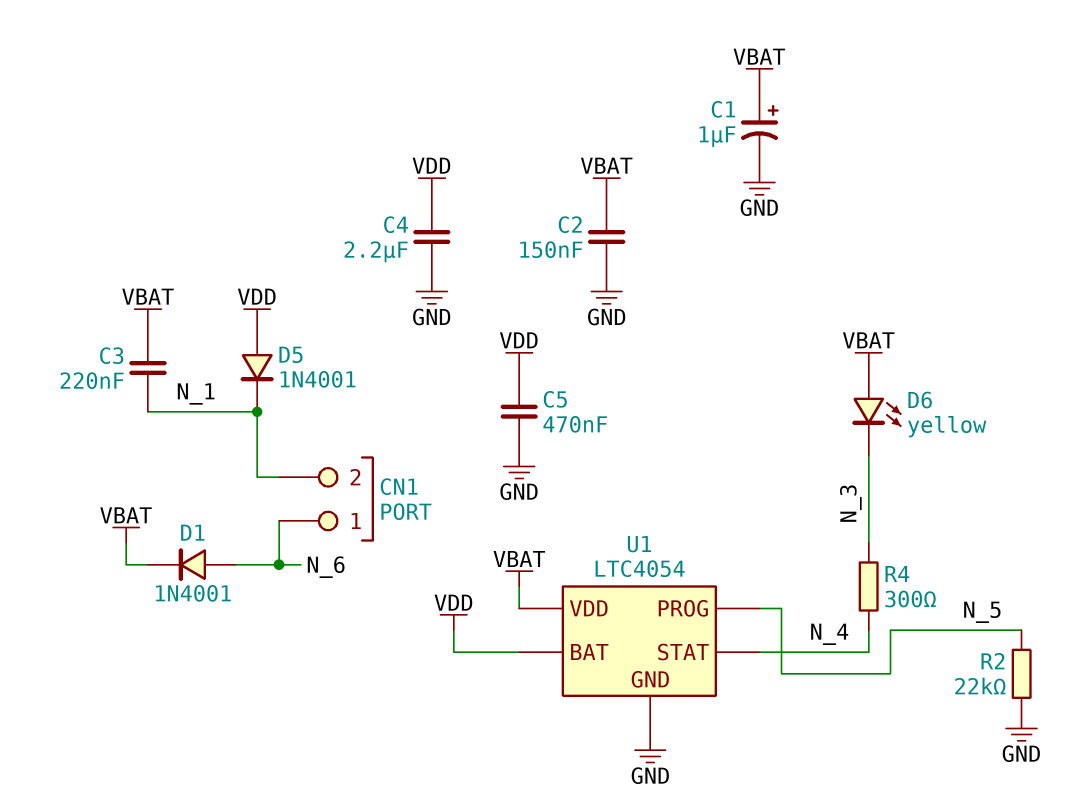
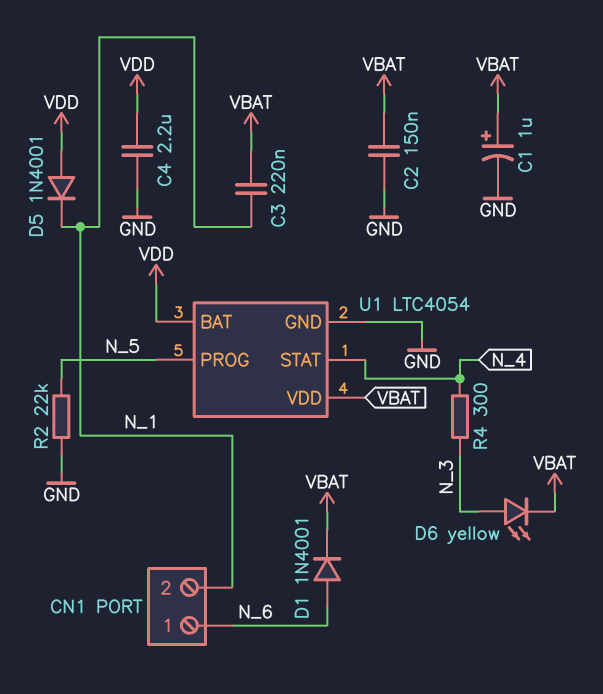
C5: 470nF (GND, VDD) -> none
D6: LED yellow (A VBAT, K N_3) -> LED yellow (A N_3, K VBAT)

